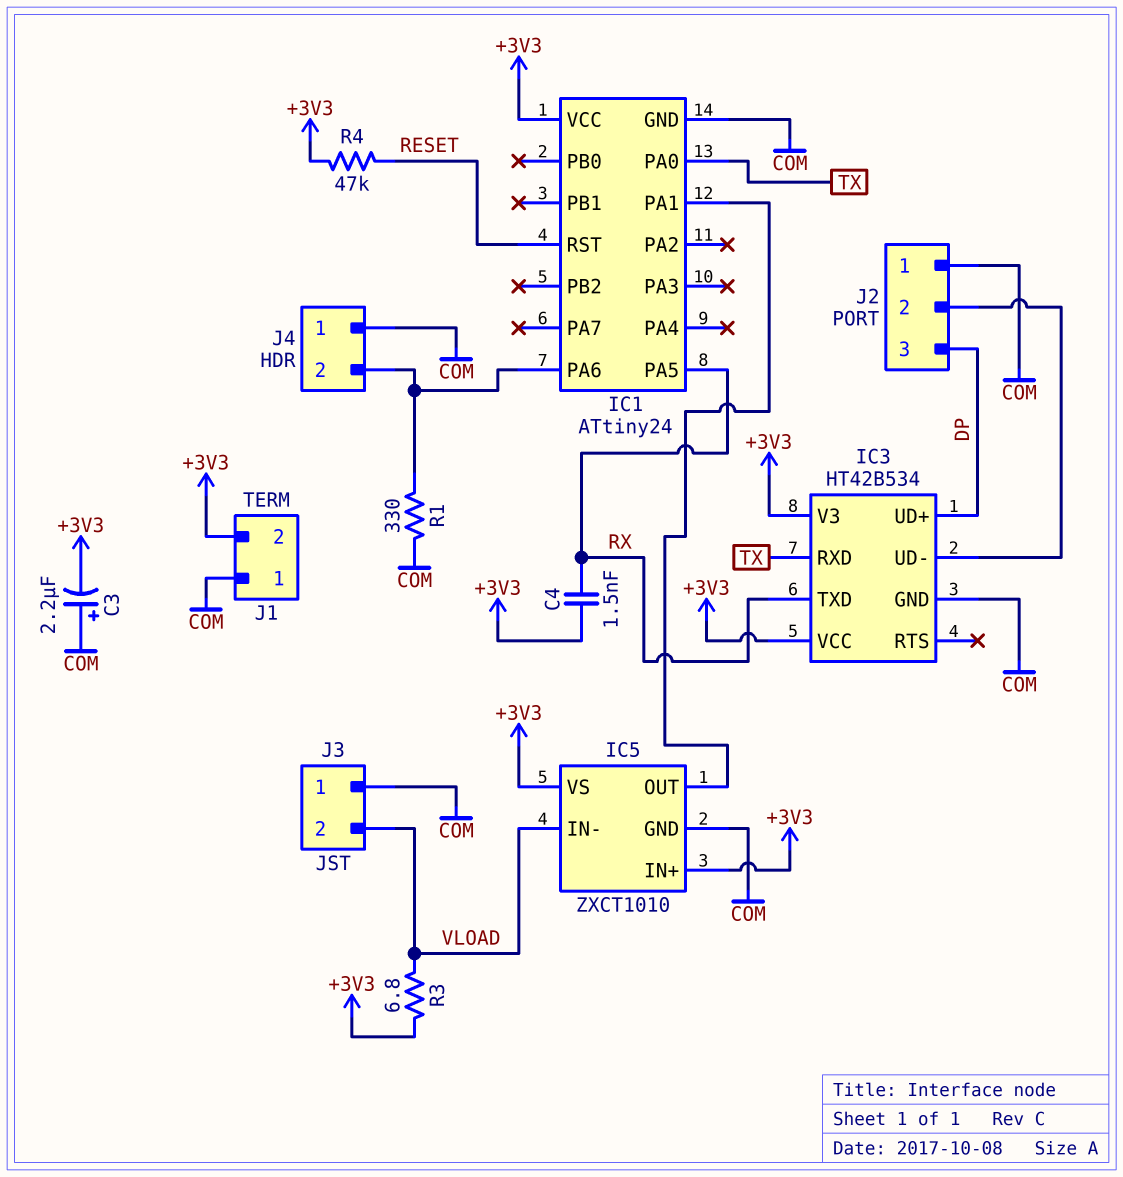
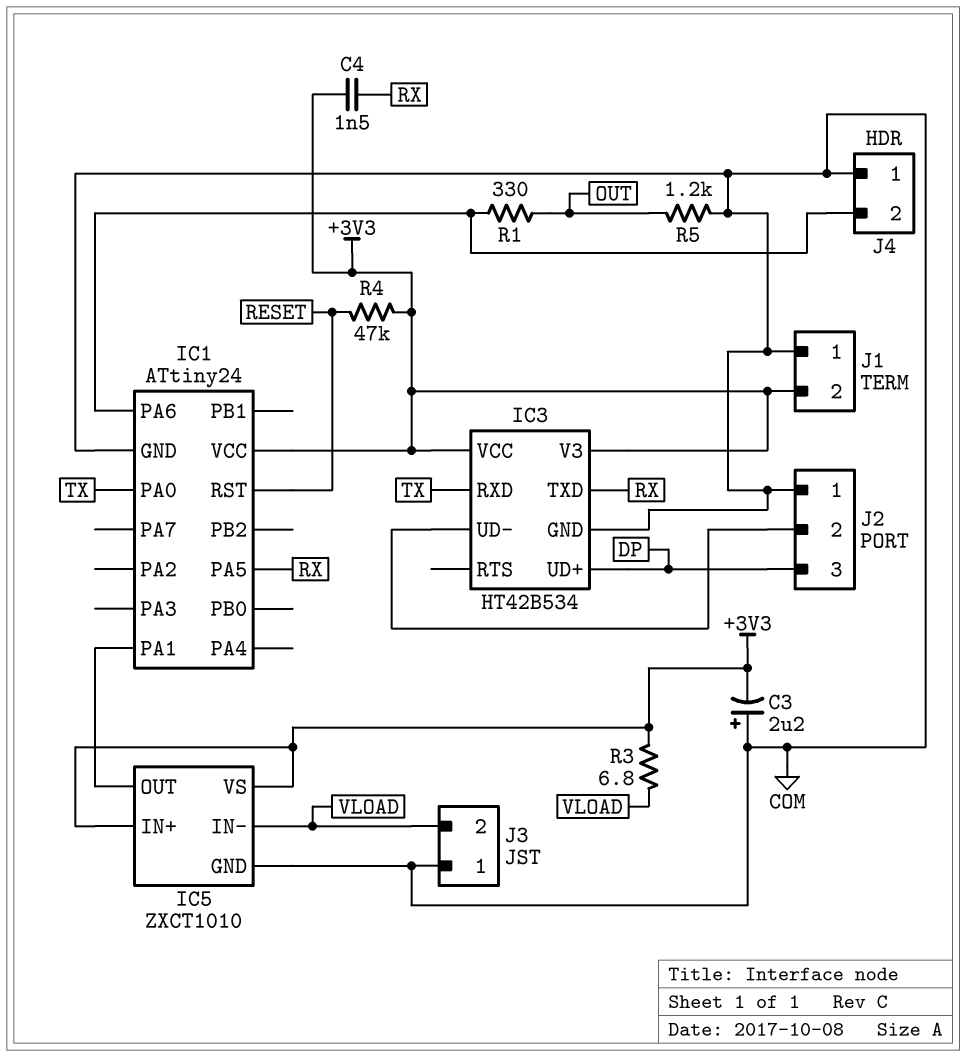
R1: 330 (COM, IC1/PA6) -> 330 (IC1/PA6, OUT)
R5: none -> 1.2k (COM, OUT)

